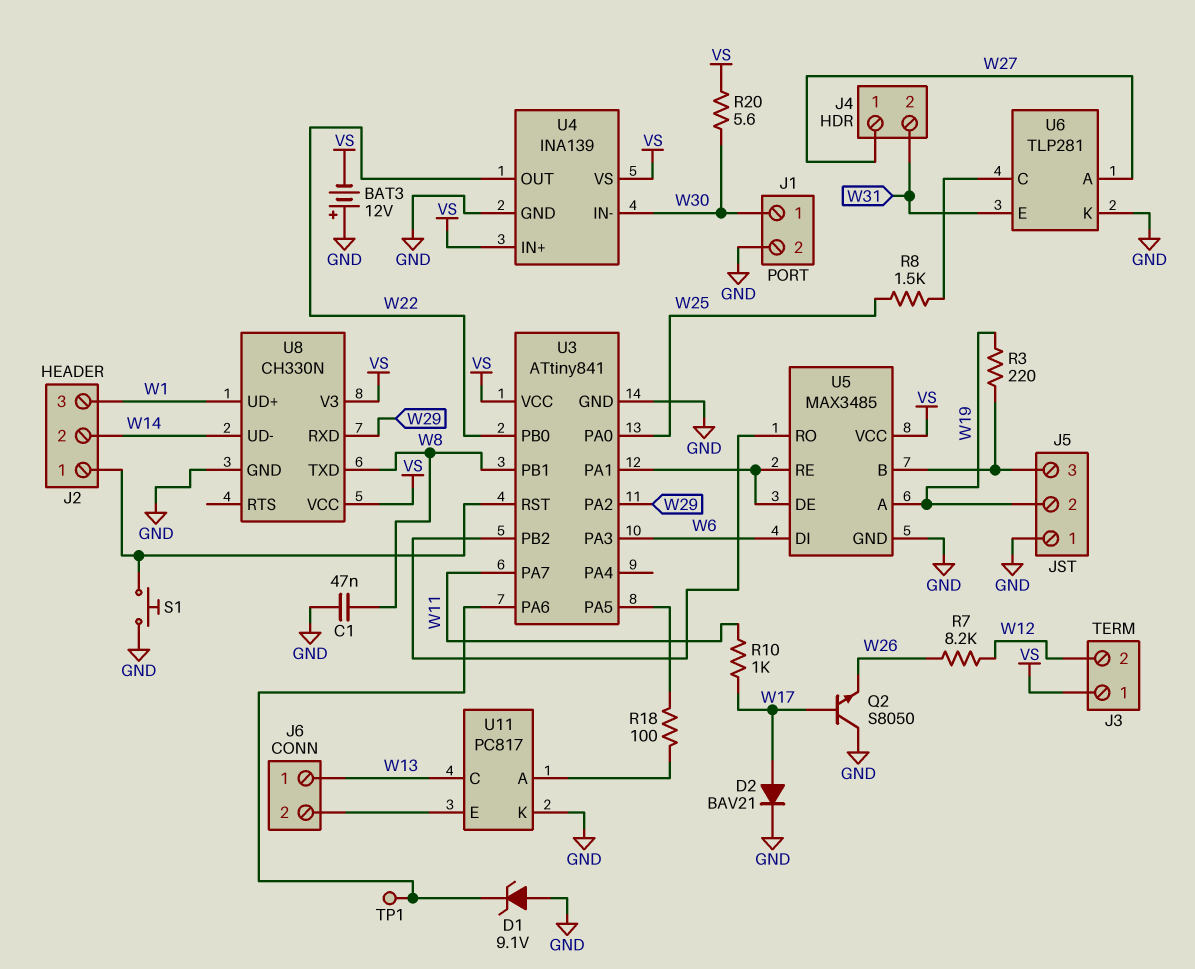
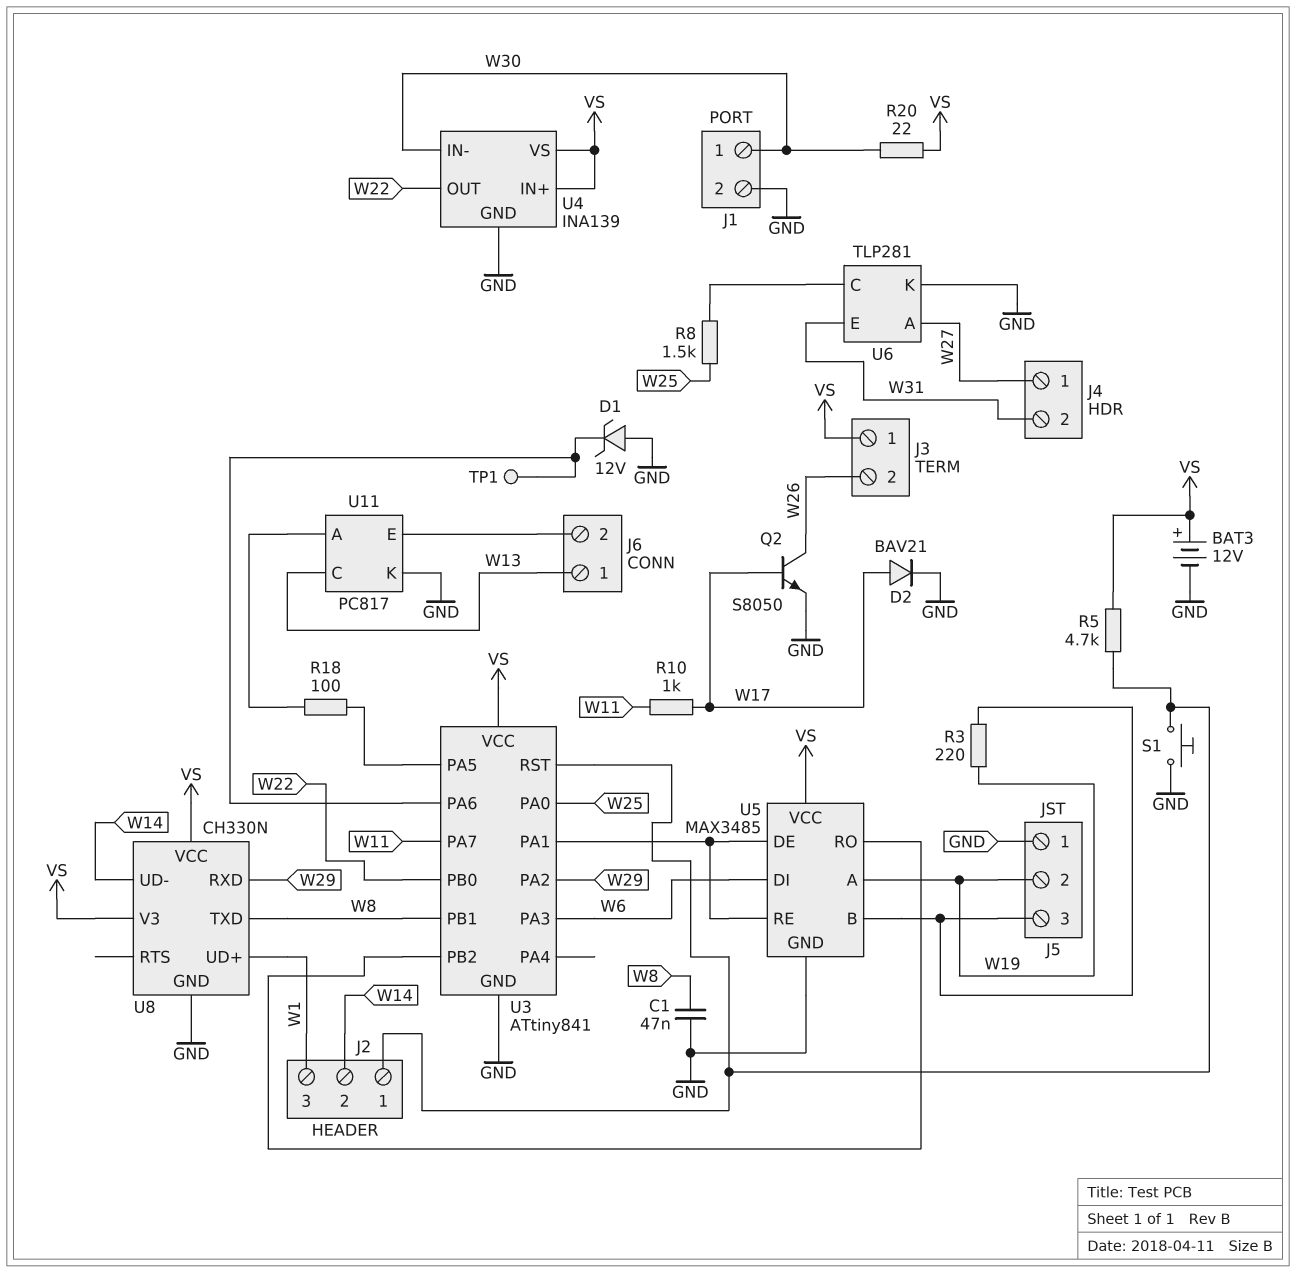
BAT3: 12V (plus GND, minus VS) -> 12V (plus VS, minus GND)
D1: zener 9.1V (A GND, K U3/PA6) -> zener 12V (A GND, K U3/PA6)
J3 pin 2: W12 -> W26
Q2: NPN S8050 (B W17, C GND, E W26) -> NPN S8050 (B W17, C W26, E GND)
R5: none -> 4.7k (J2/1, VS)
R7: 8.2k (W12, W26) -> none
R20: 5.6 (VS, W30) -> 22 (VS, W30)

